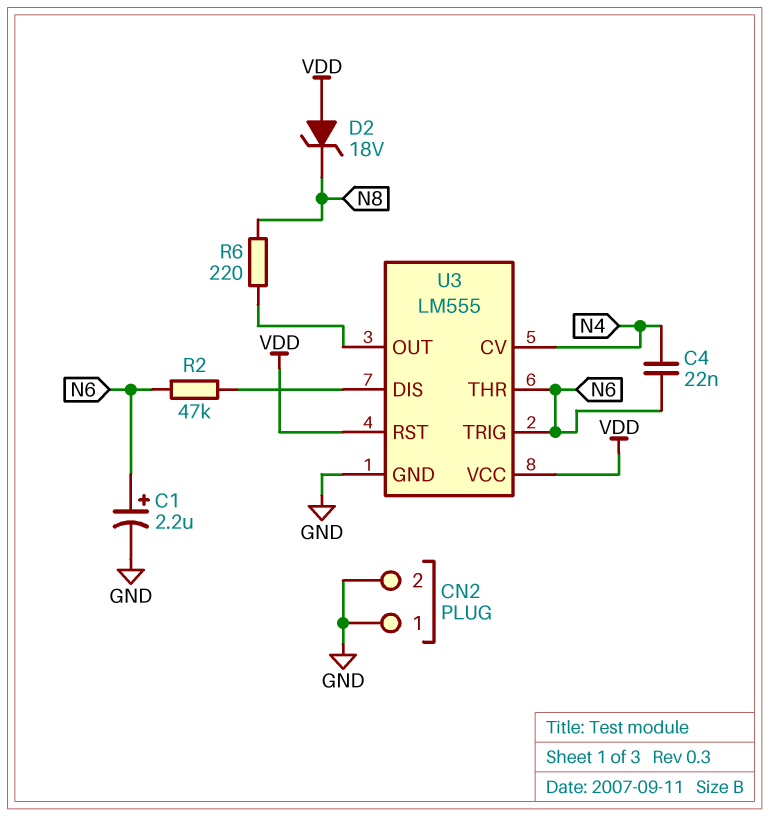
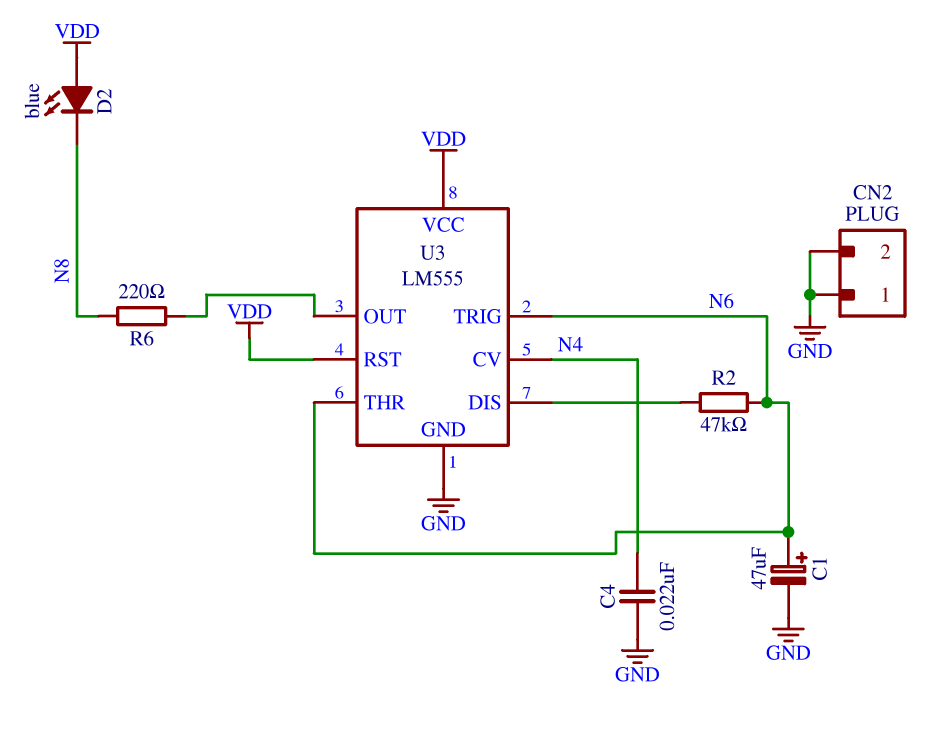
C1: 2.2uF (plus N6, minus GND) -> 47uF (plus N6, minus GND)
C4: 22nF (N4, N6) -> 22nF (GND, N4)
D2: zener 18V (A VDD, K N8) -> LED blue (A VDD, K N8)

